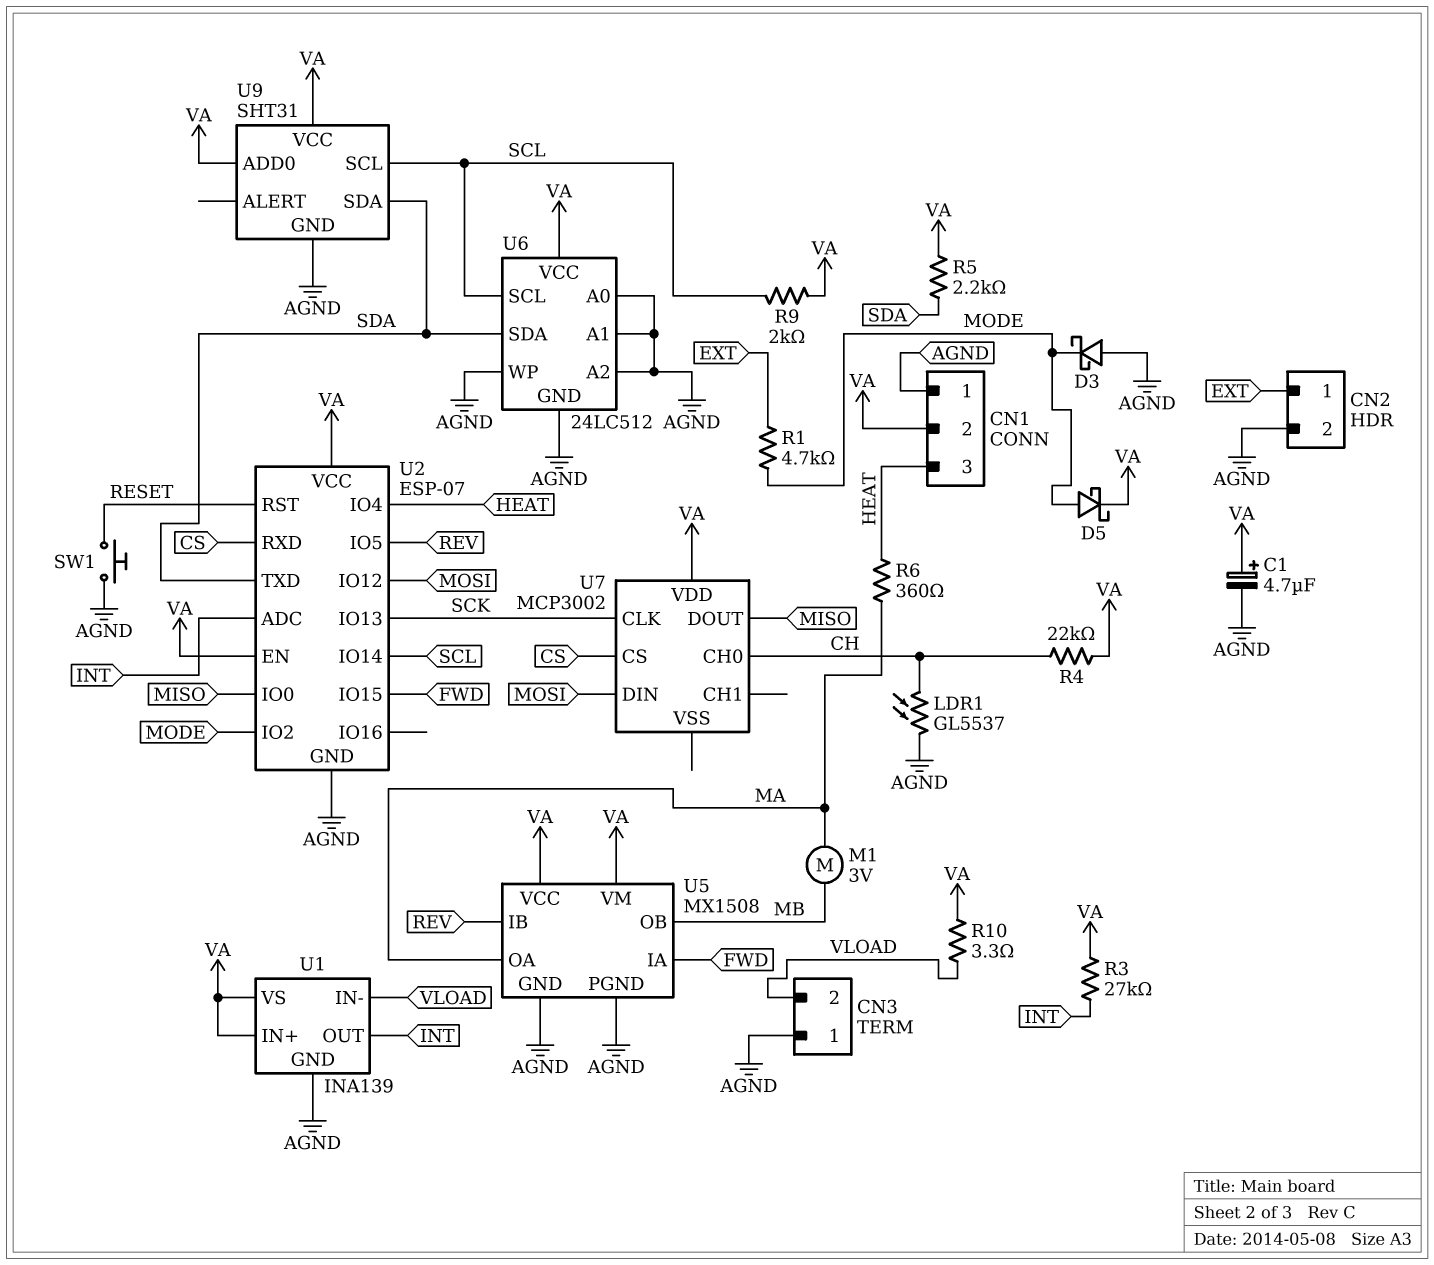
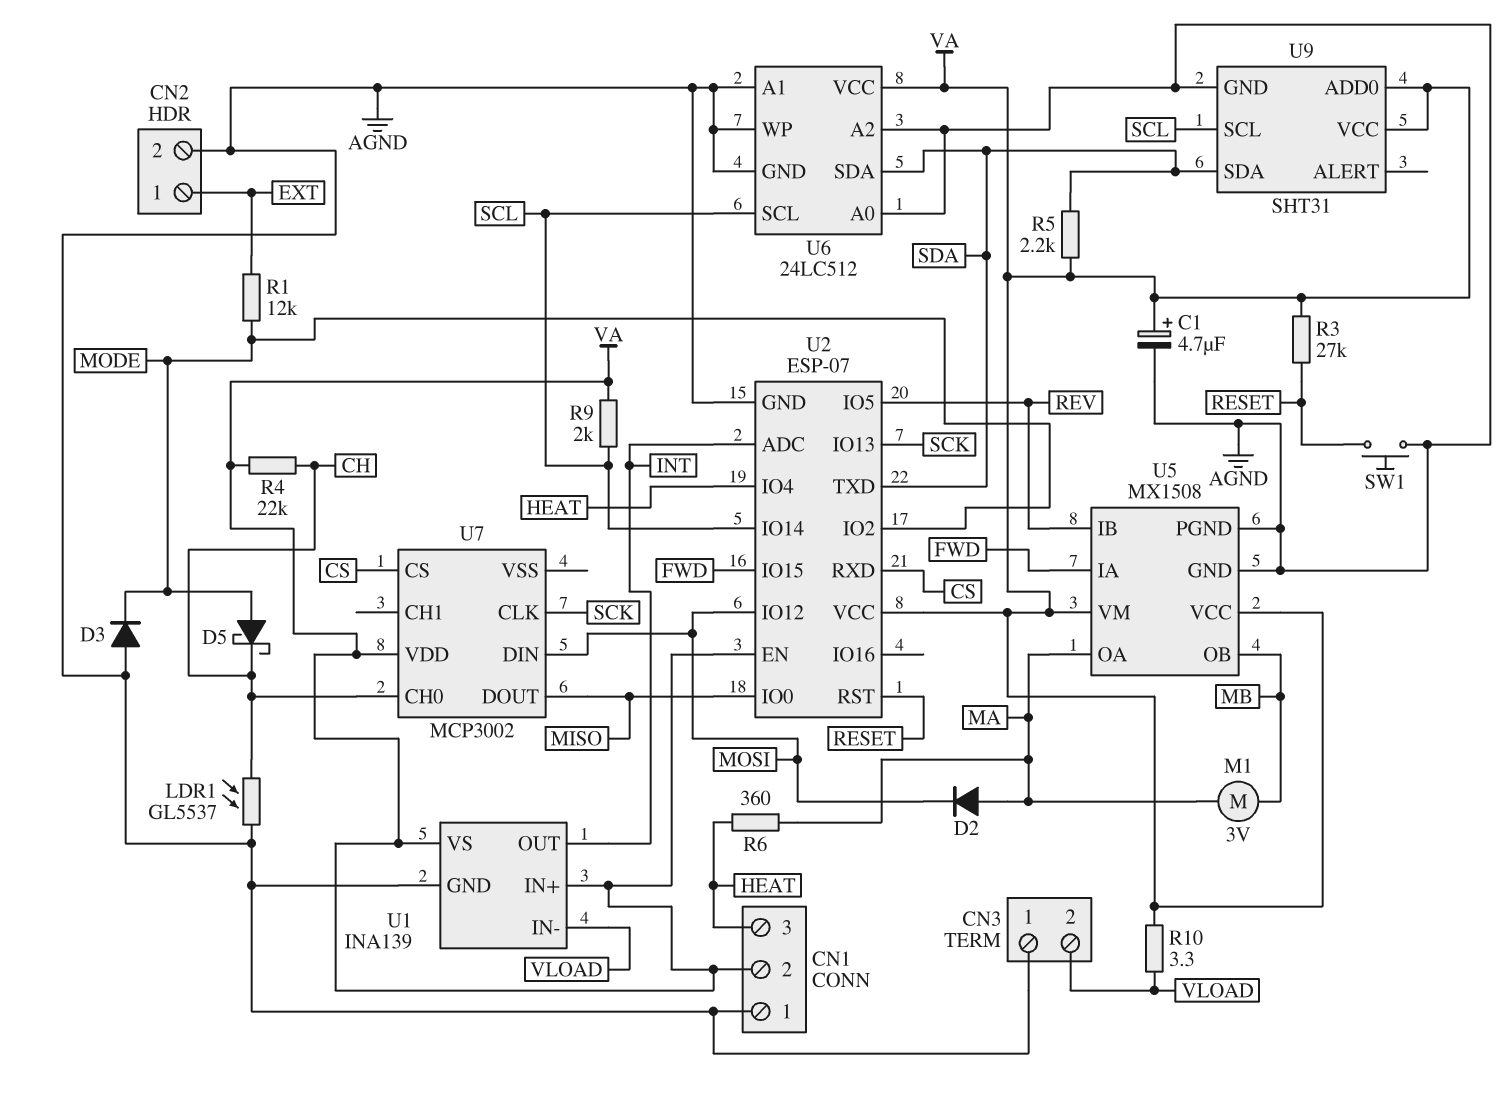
D2: none -> diode (A MA, K MOSI)
D3: schottky (A AGND, K MODE) -> diode (A AGND, K MODE)
D5: schottky (A MODE, K VA) -> schottky (A MODE, K CH)
R1: 4.7k (EXT, MODE) -> 12k (EXT, MODE)
R3: 27k (INT, VA) -> 27k (RESET, VA)

